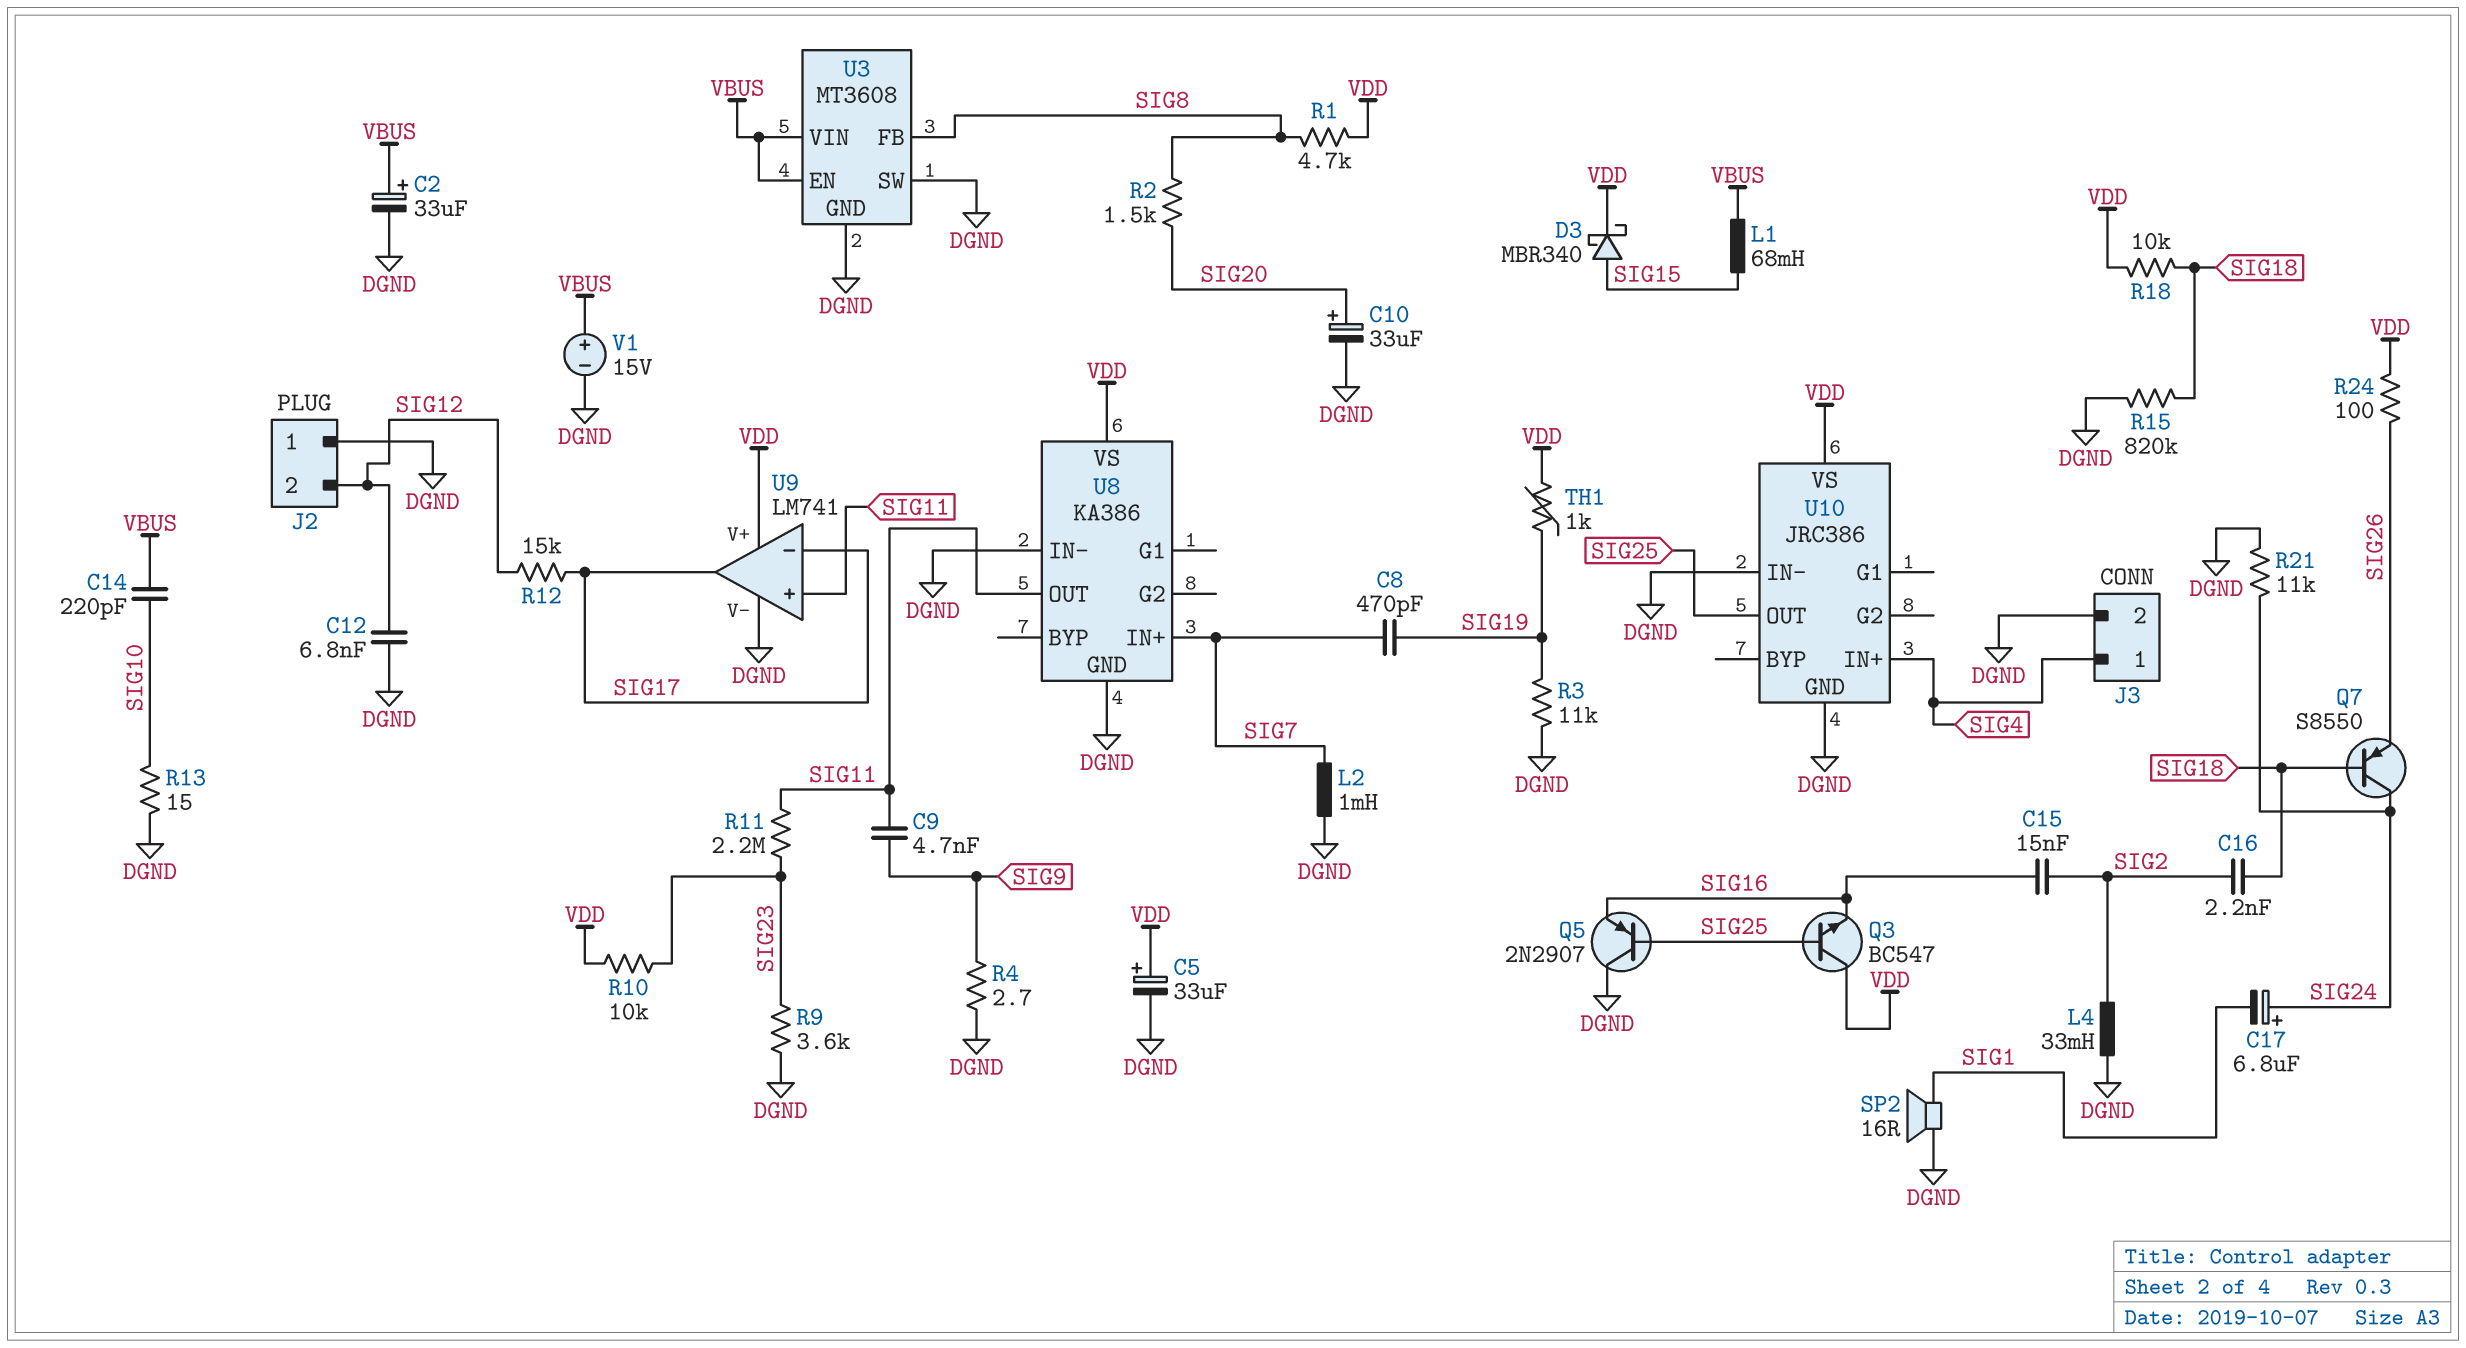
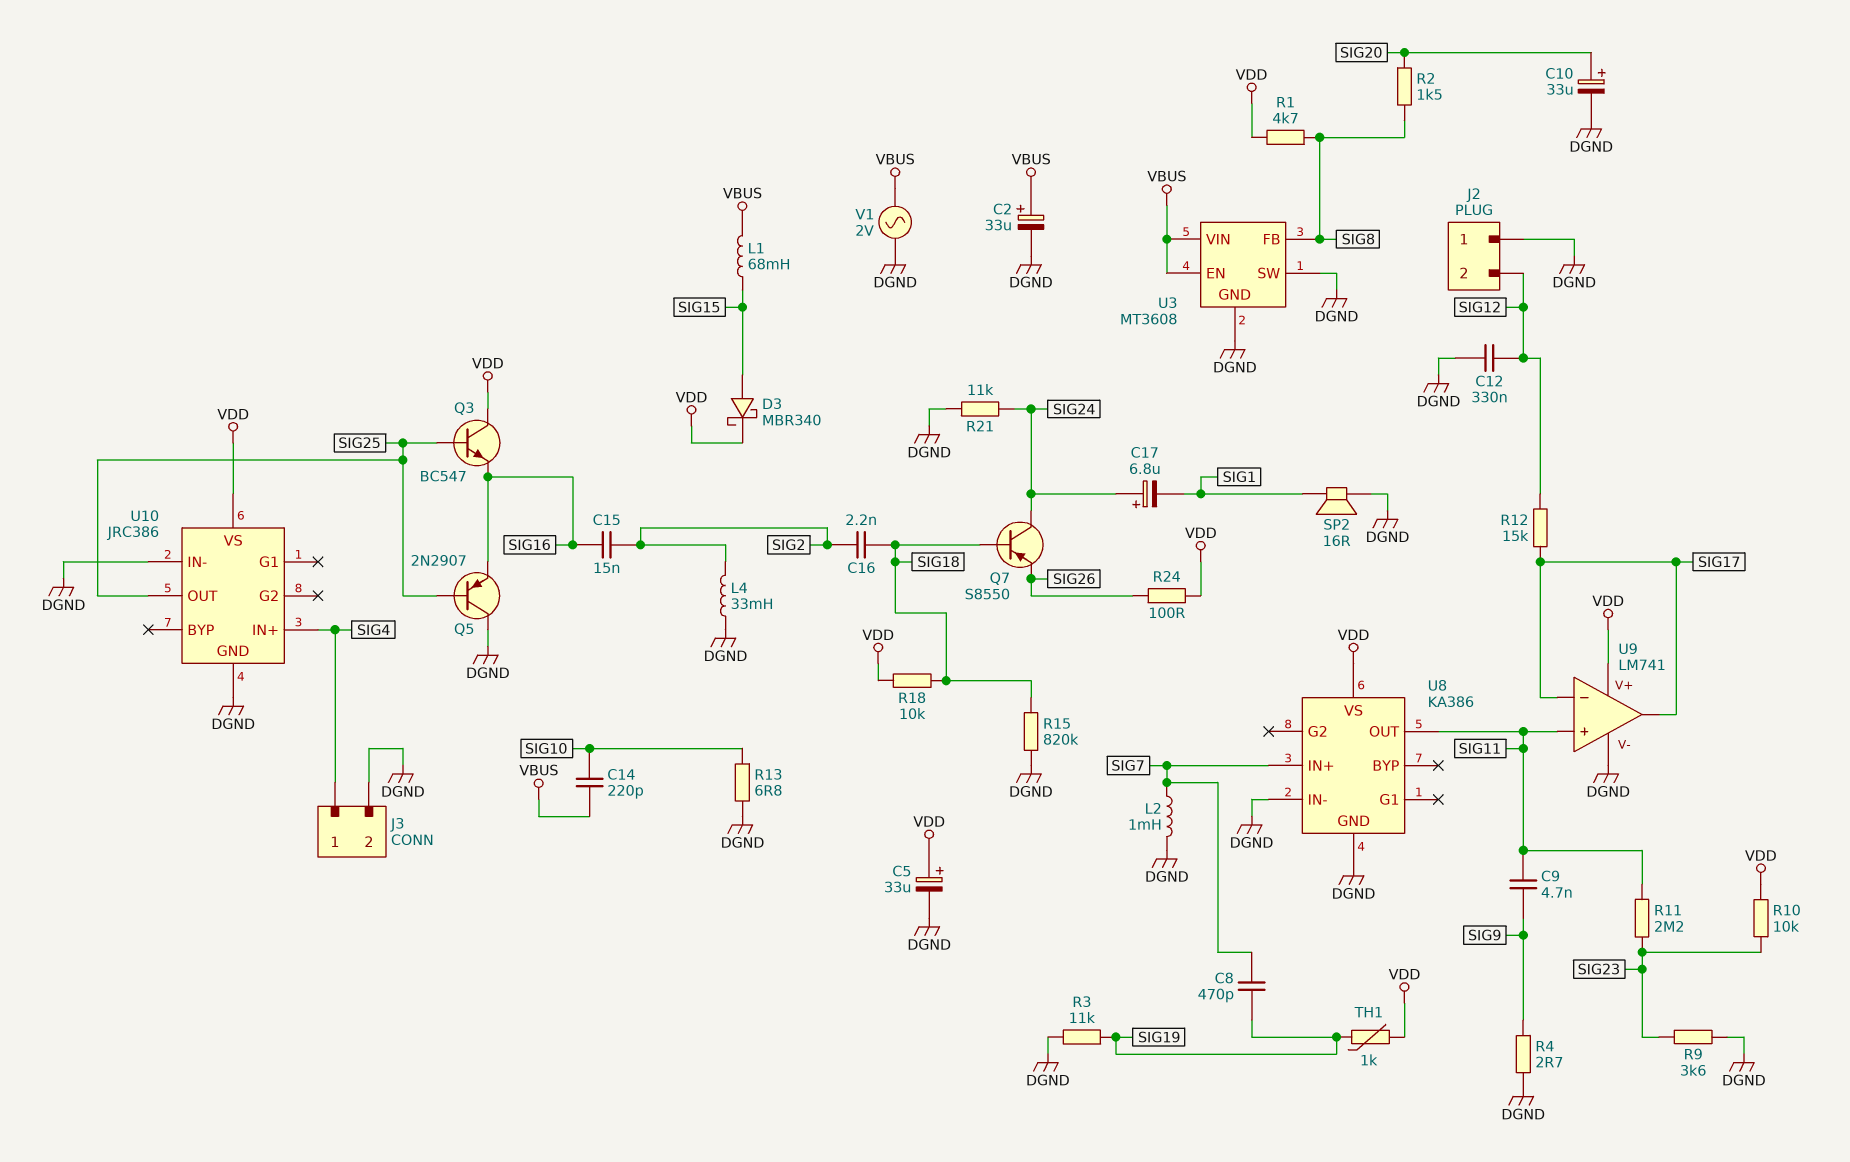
C12: 6.8nF (DGND, SIG12) -> 330nF (DGND, SIG12)
R13: 15 (DGND, SIG10) -> 6.8 (DGND, SIG10)
V1: 15V (plus VBUS, minus DGND) -> AC 2V (DGND, VBUS)

